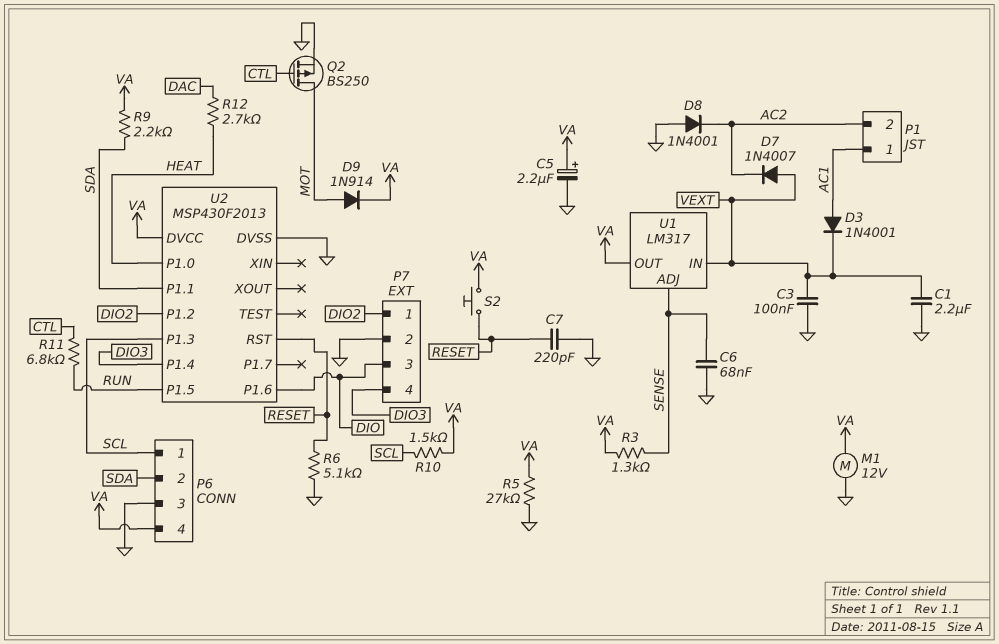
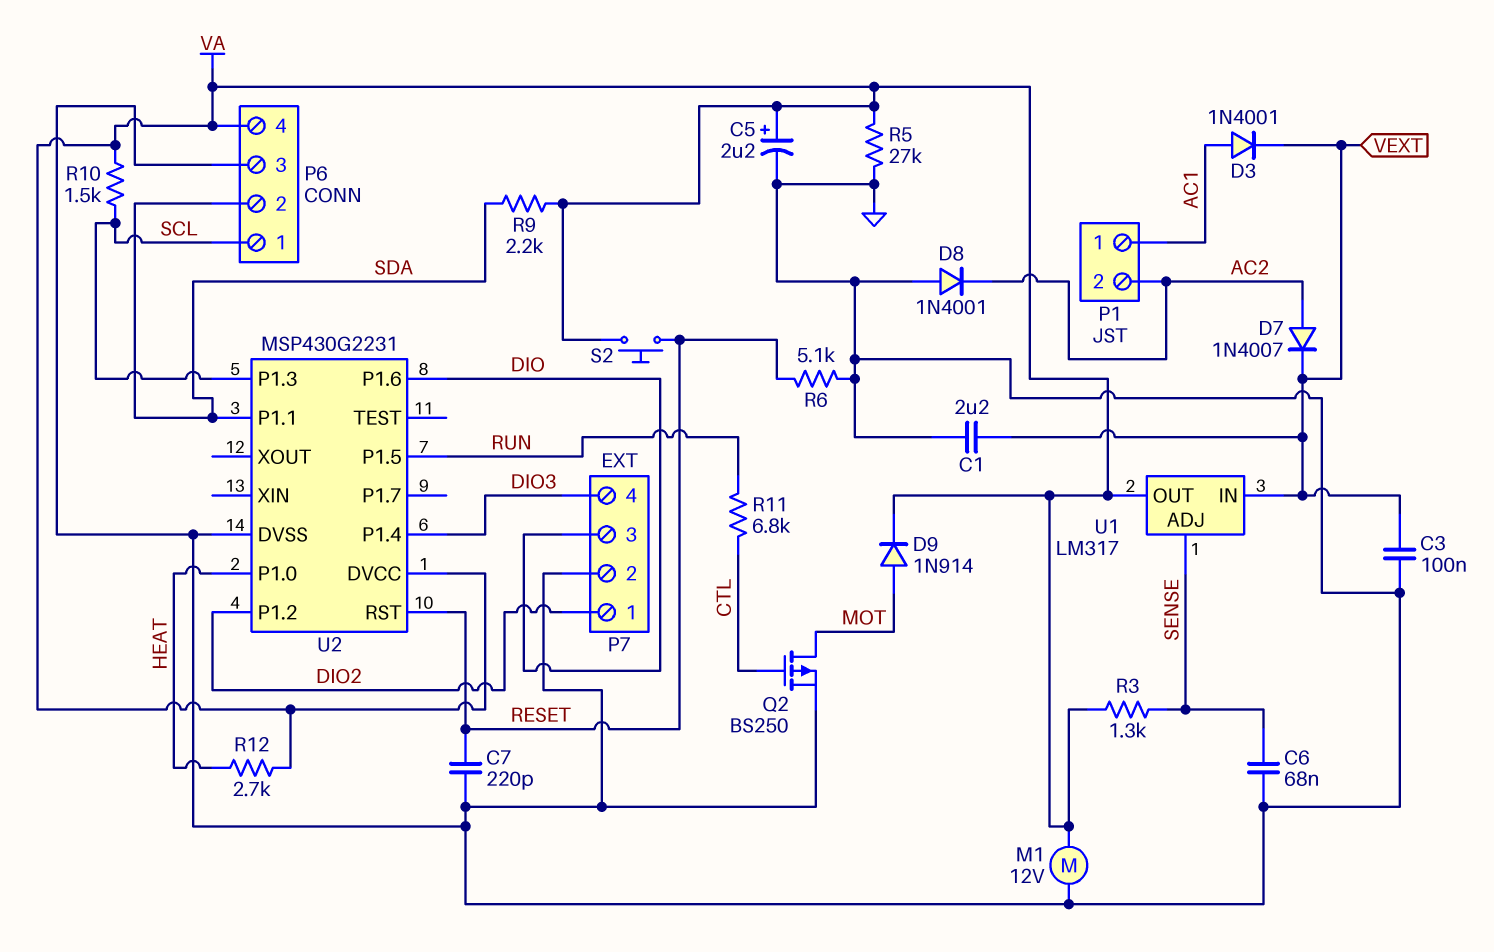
D7: diode 1N4007 (A VEXT, K AC2) -> diode 1N4007 (A AC2, K VEXT)
R12: 2.7k (DAC, HEAT) -> 2.7k (HEAT, VA)
U2: MSP430F2013 -> MSP430G2231

